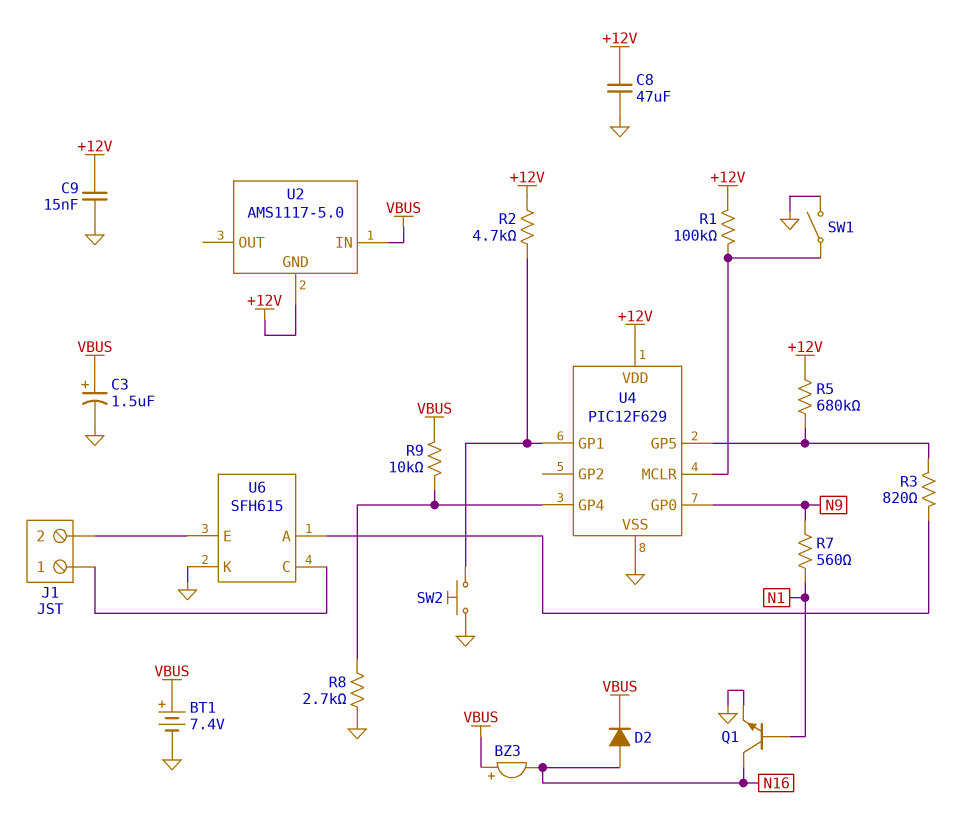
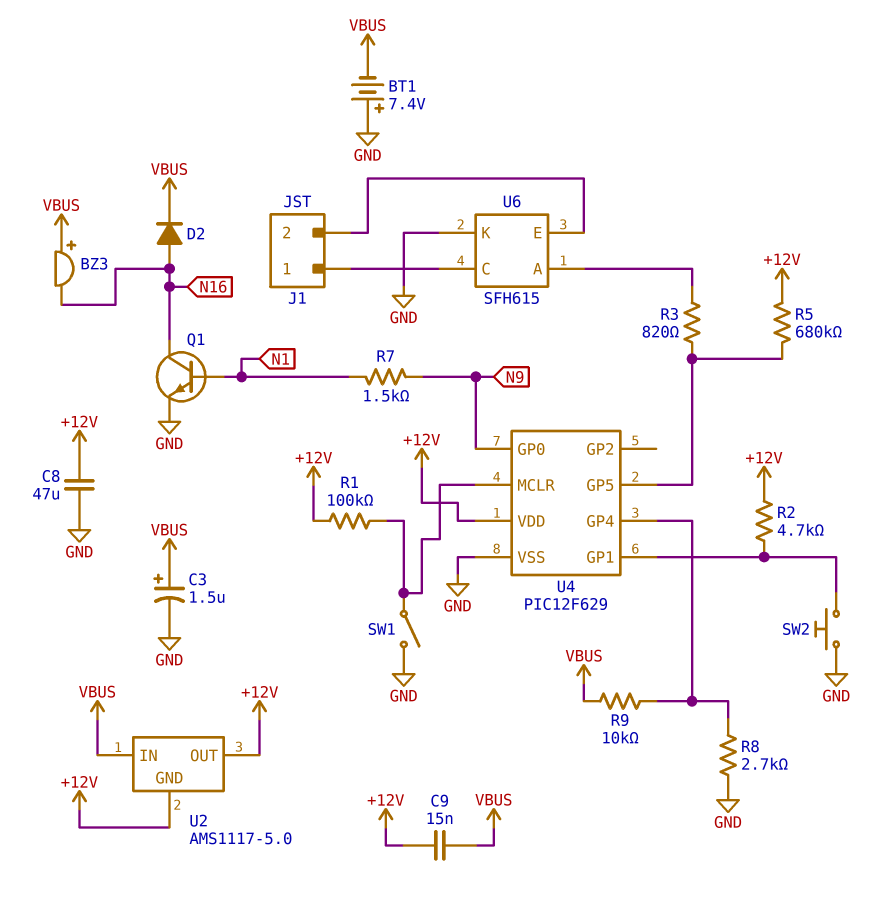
BT1: 7.4V (plus VBUS, minus GND) -> 7.4V (plus GND, minus VBUS)
C9: 15nF (+12V, GND) -> 15nF (+12V, VBUS)
R7: 560 (N1, N9) -> 1.5k (N1, N9)
U2 pin OUT: none -> +12V

